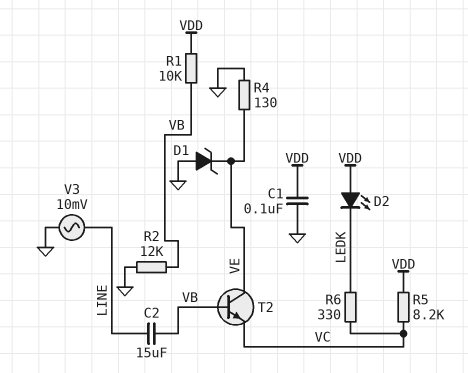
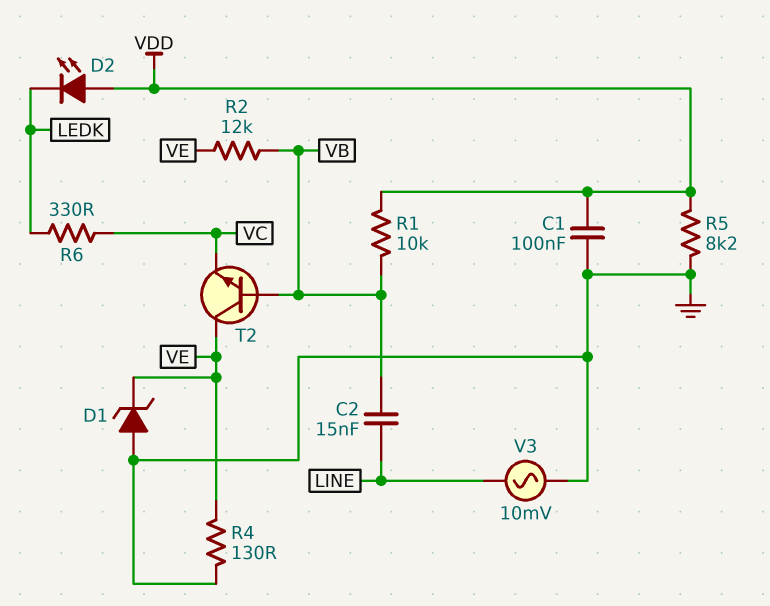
C2: 15uF (LINE, VB) -> 15nF (LINE, VB)
R2: 12k (GND, VB) -> 12k (VB, VE)
R5: 8.2k (VC, VDD) -> 8.2k (GND, VDD)

